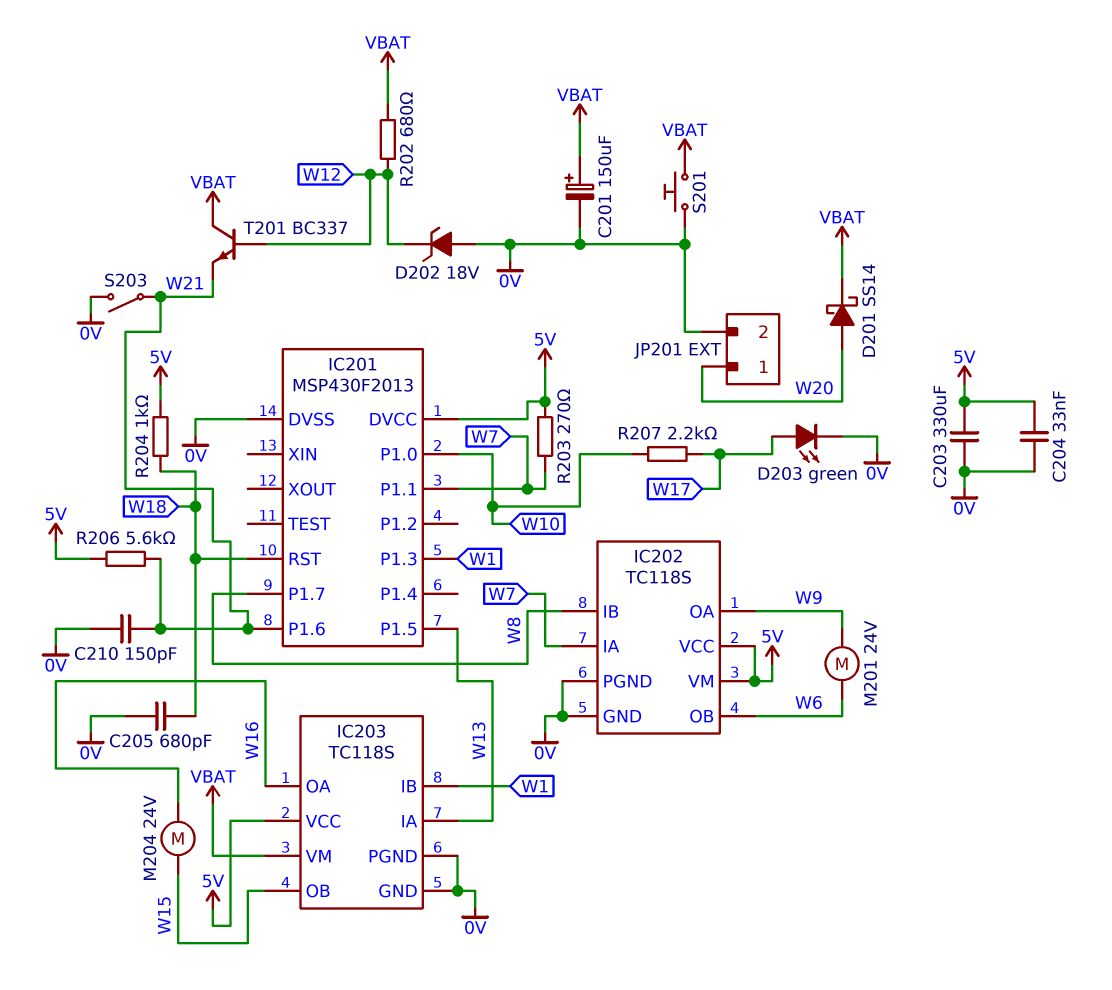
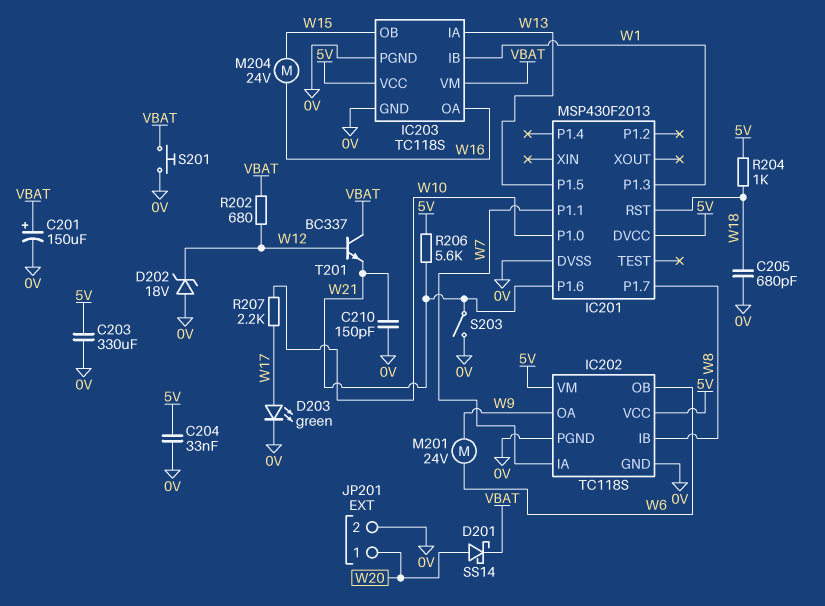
R203: 270 (5V, W7) -> none

